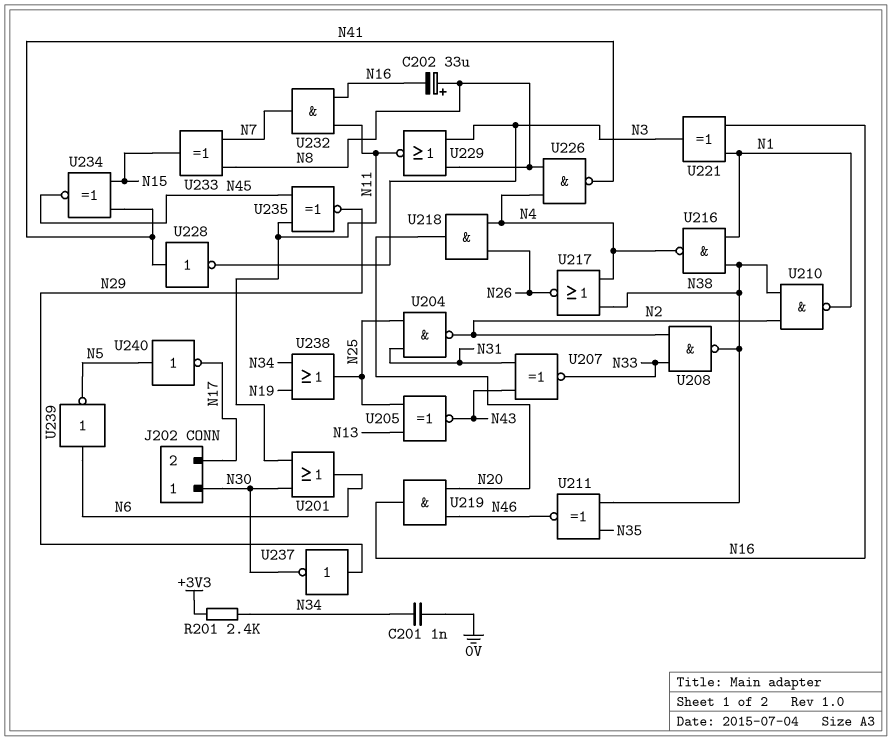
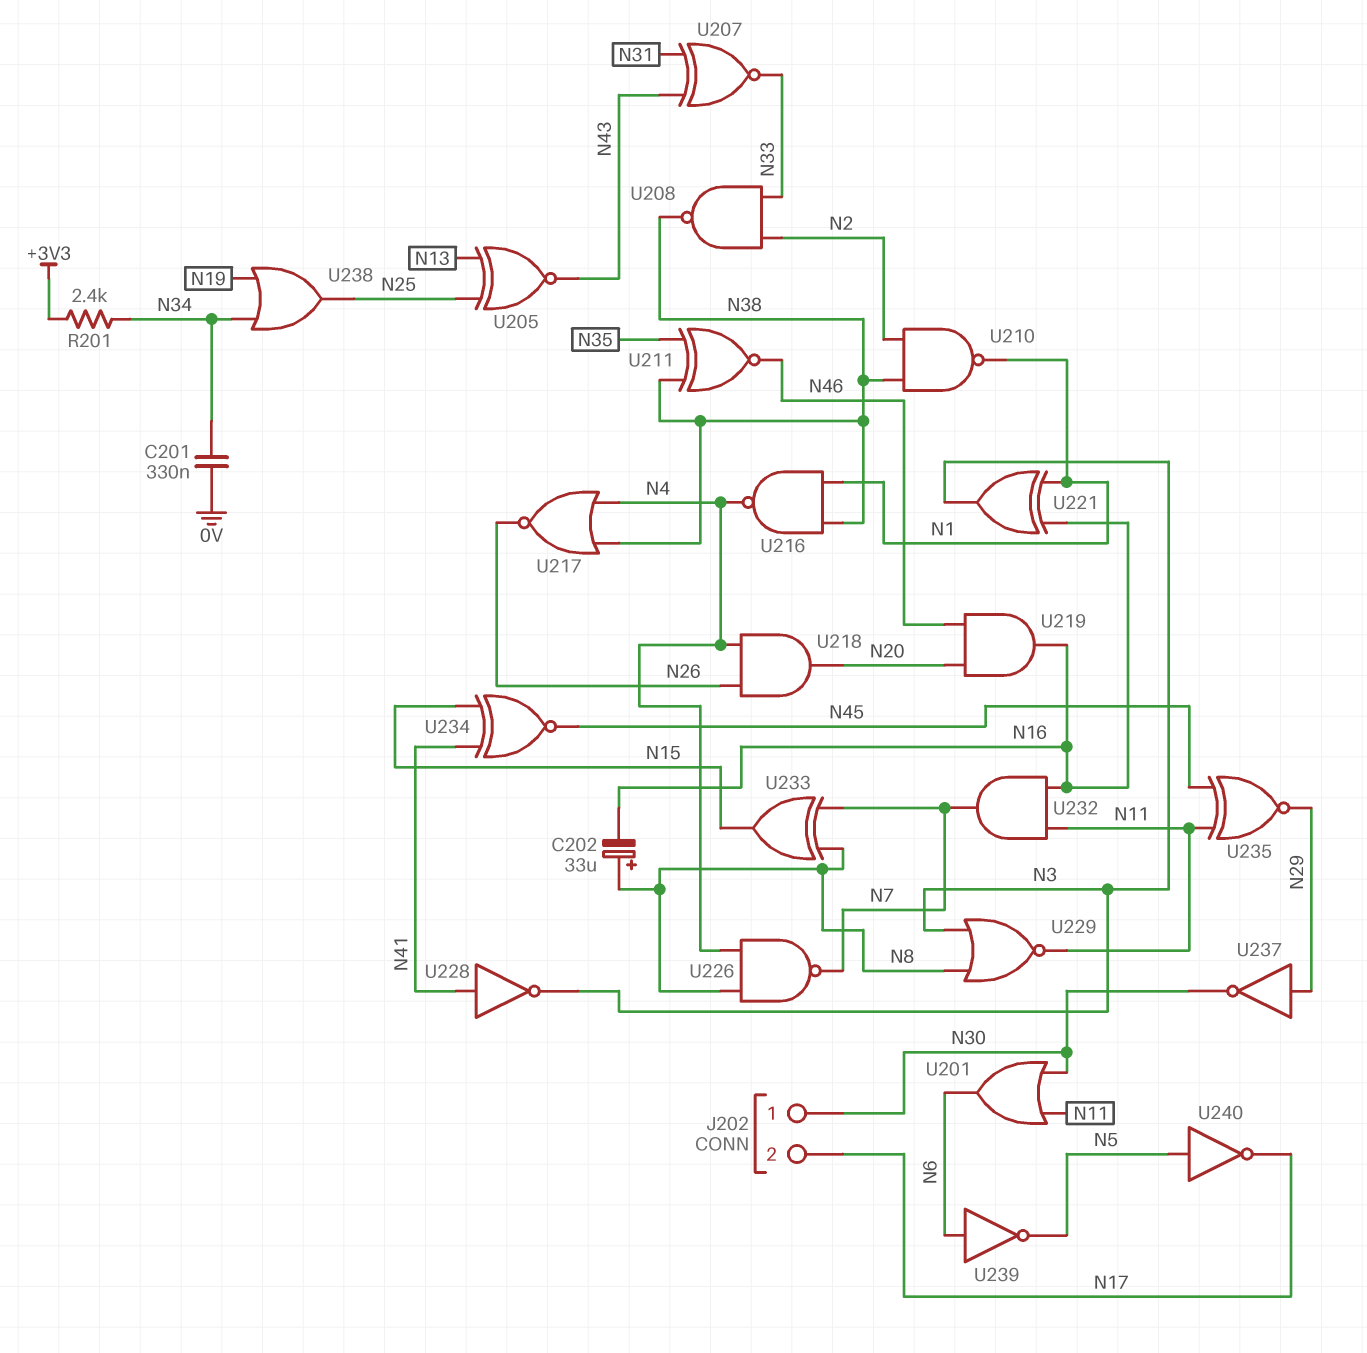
C201: 1nF (0V, N34) -> 330nF (0V, N34)
U204: NAND (in N25, in N31, out N2) -> none
U226: NAND (in N4, in N8, out N41) -> NAND (in N4, in N8, out N7)

